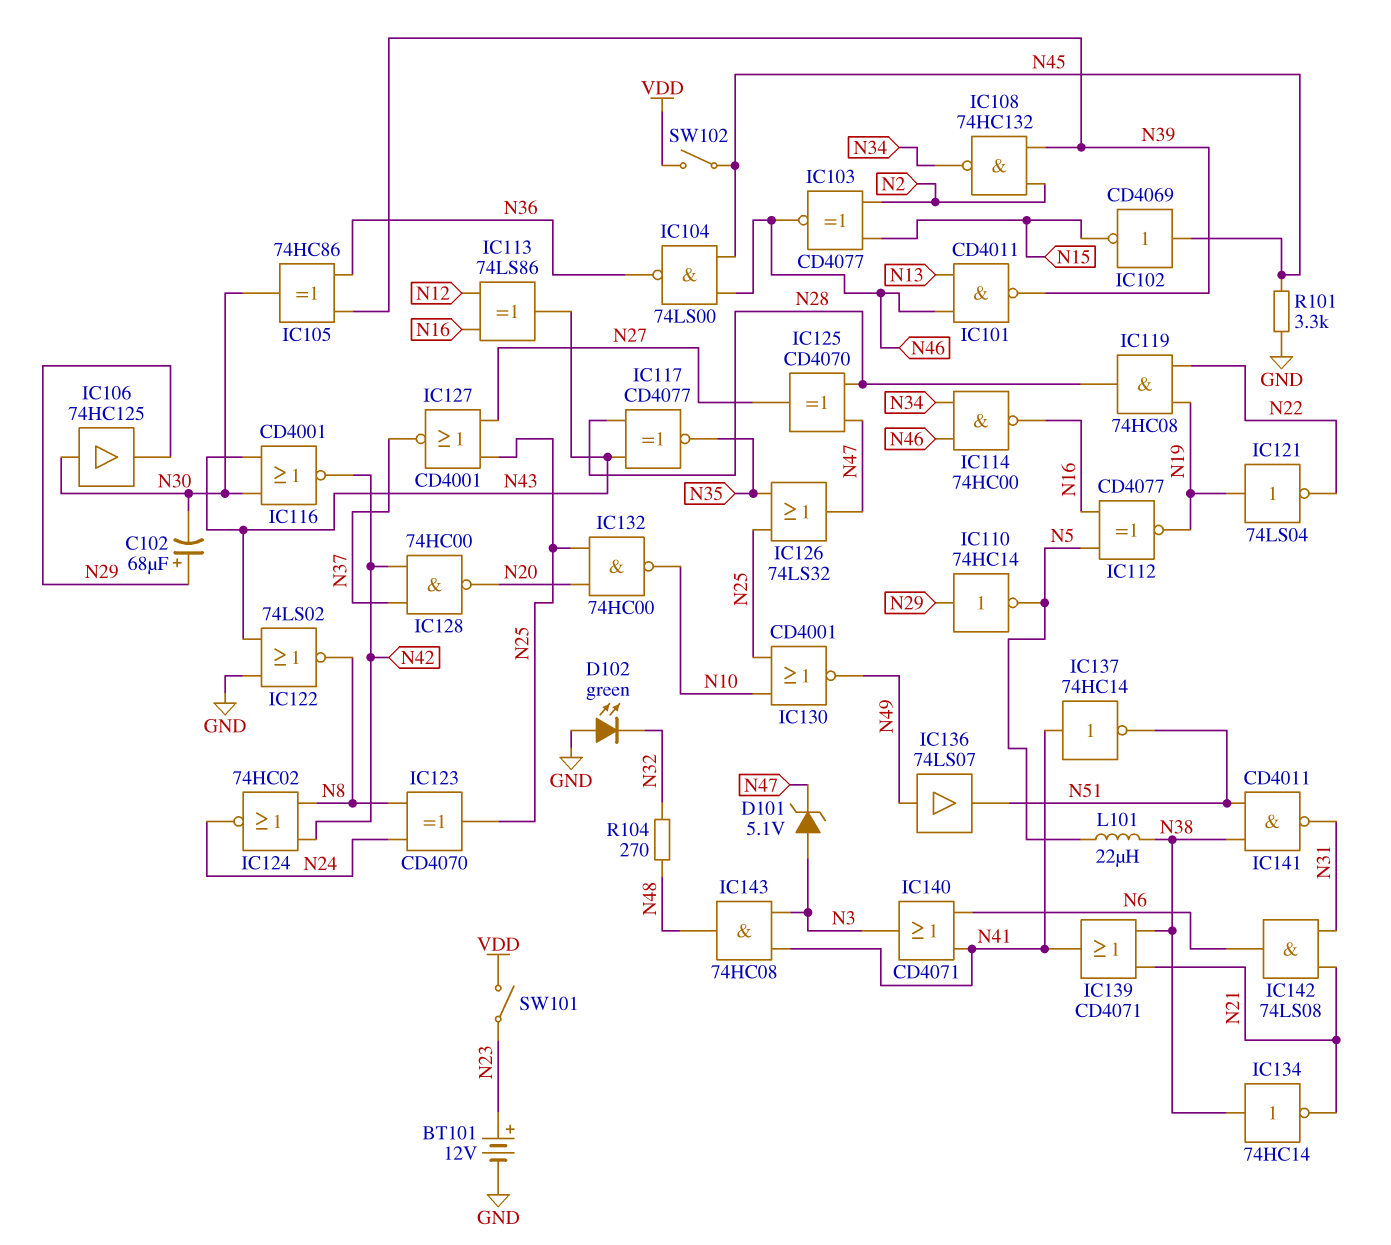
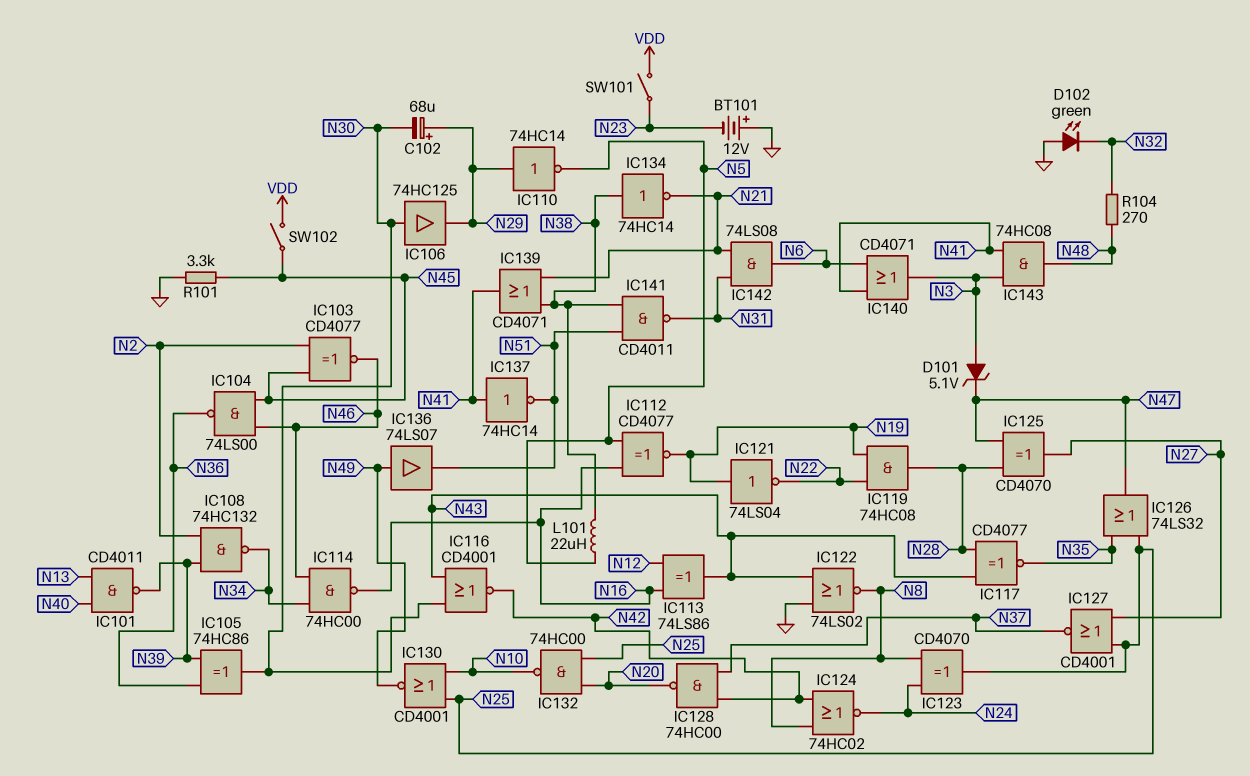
BT101: 12V (plus N23, minus GND) -> 12V (plus GND, minus N23)
IC101: NAND CD4011 (in N13, in N46, out N39) -> NAND CD4011 (in N13, in N40, out N39)
IC102: NOT CD4069 (in N45, out N15) -> none
IC103: XNOR CD4077 (in N2, in N15, out N46) -> XNOR CD4077 (in N2, in N45, out N46)

